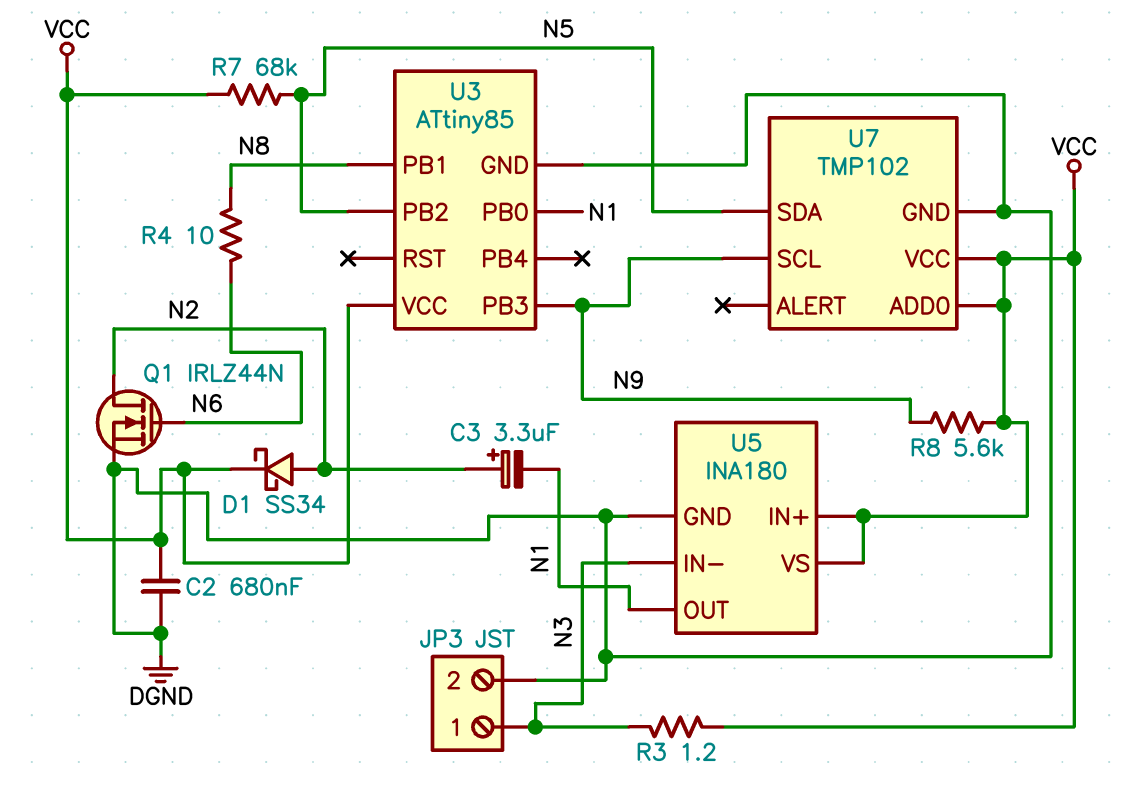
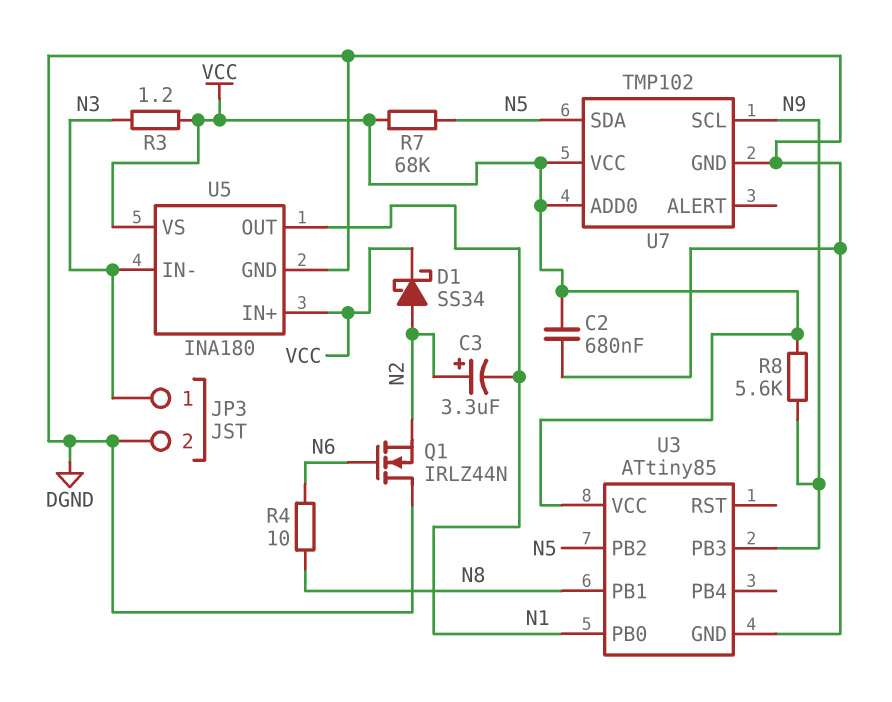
Q1: NMOS IRLZ44N (G N6, D N2, S DGND) -> NMOS IRLZ44N (G N6, D DGND, S N2)

